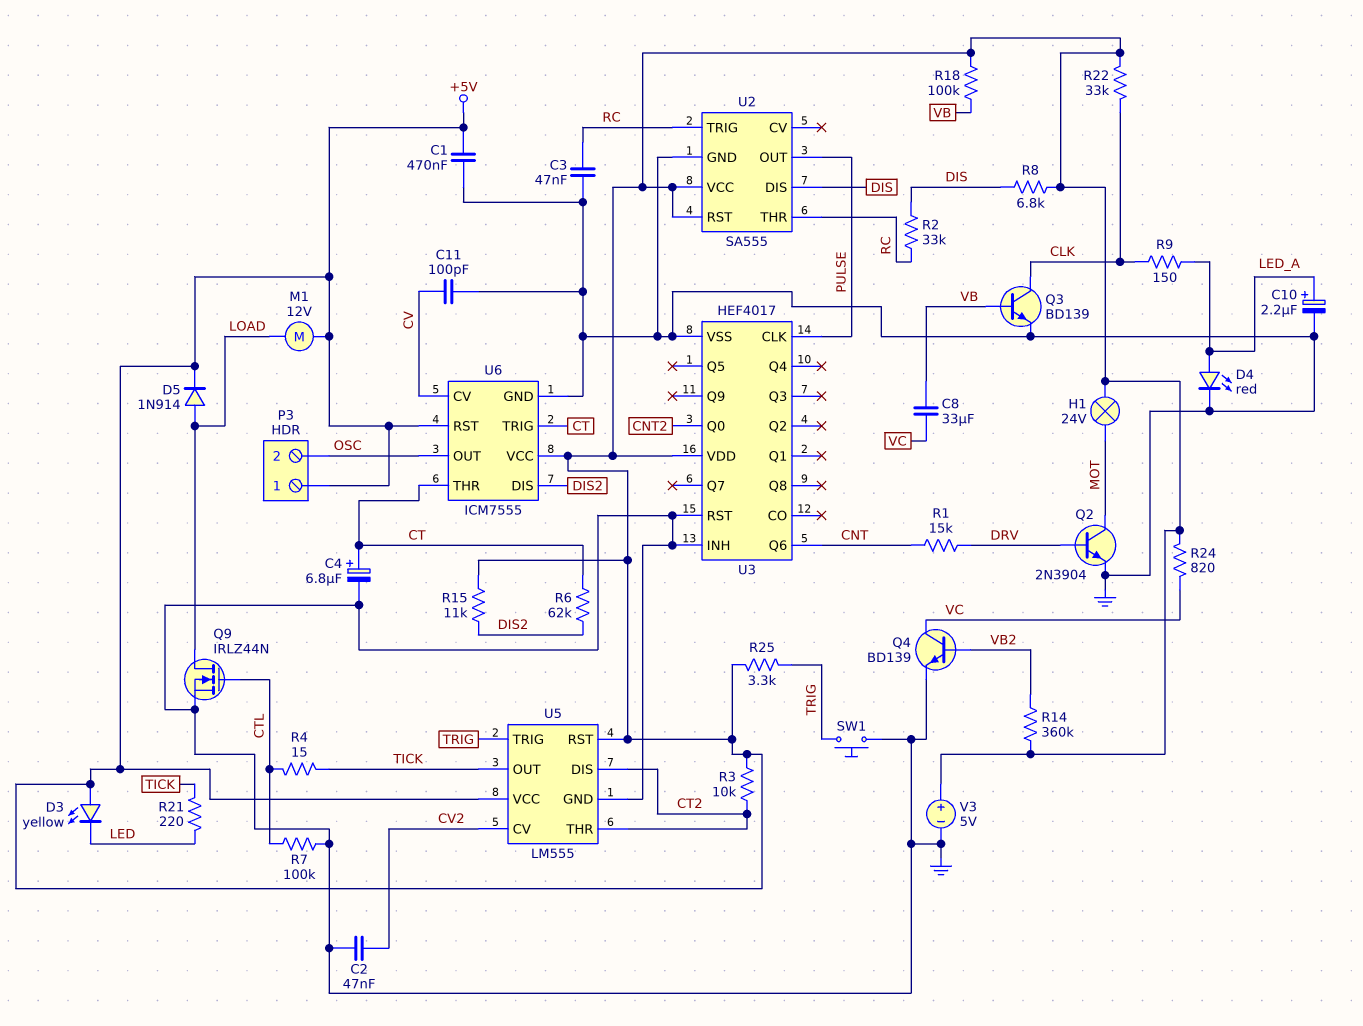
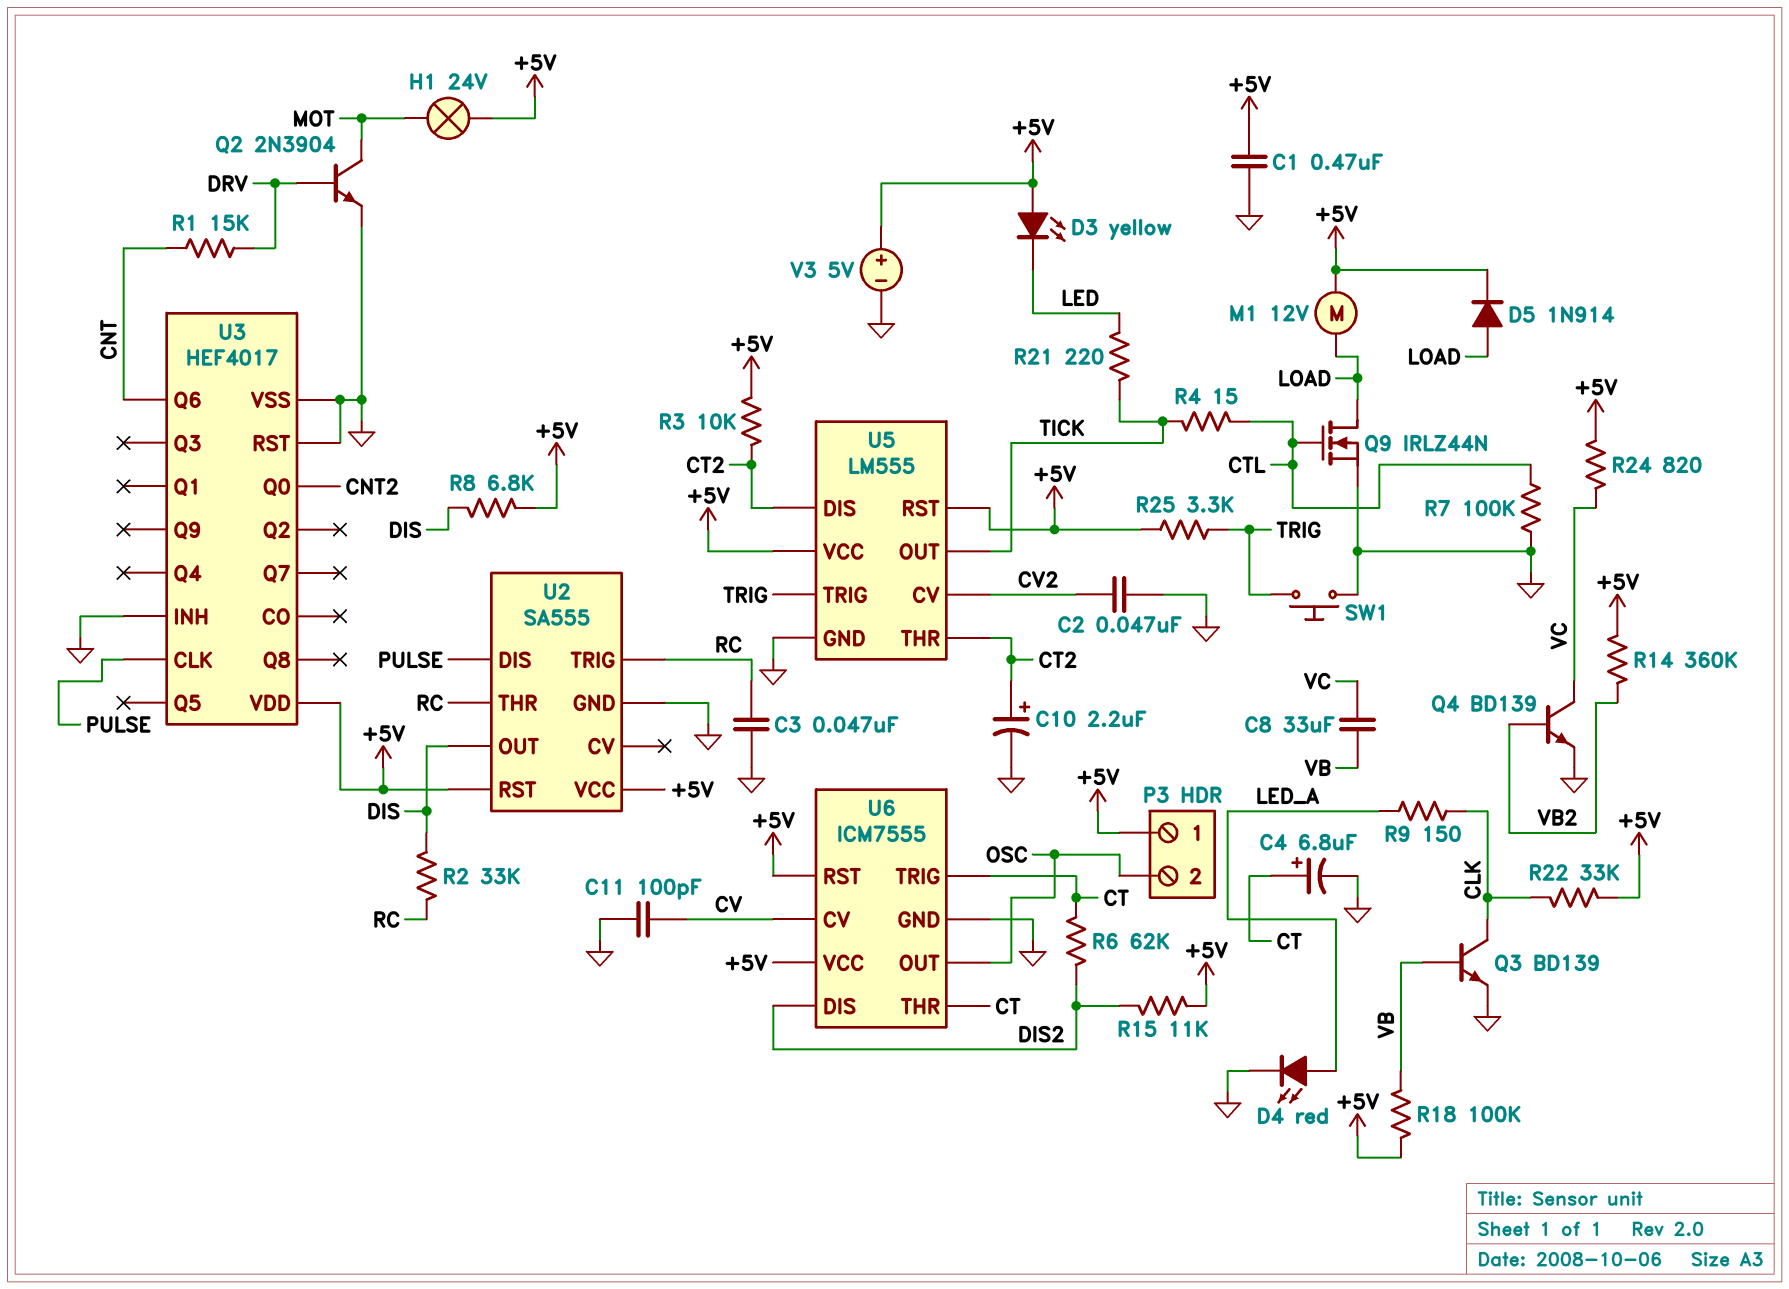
C10: 2.2uF (plus LED_A, minus GND) -> 2.2uF (plus CT2, minus GND)
U2 pin DIS: DIS -> PULSE
U2 pin OUT: PULSE -> DIS

